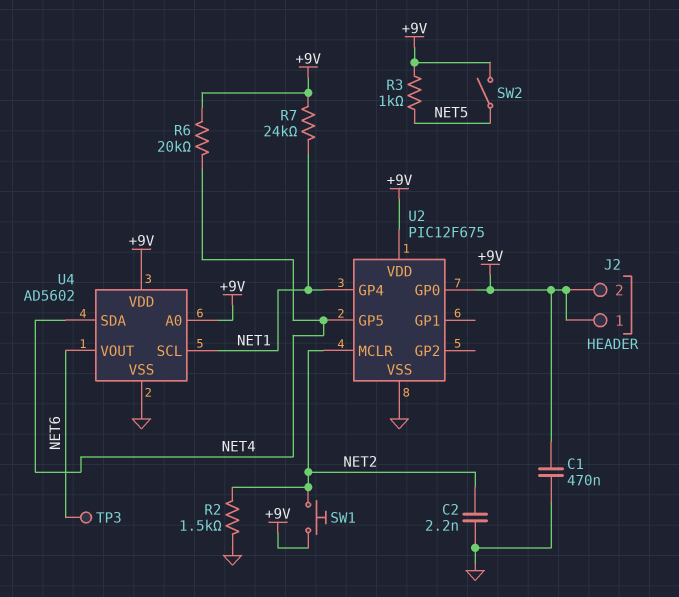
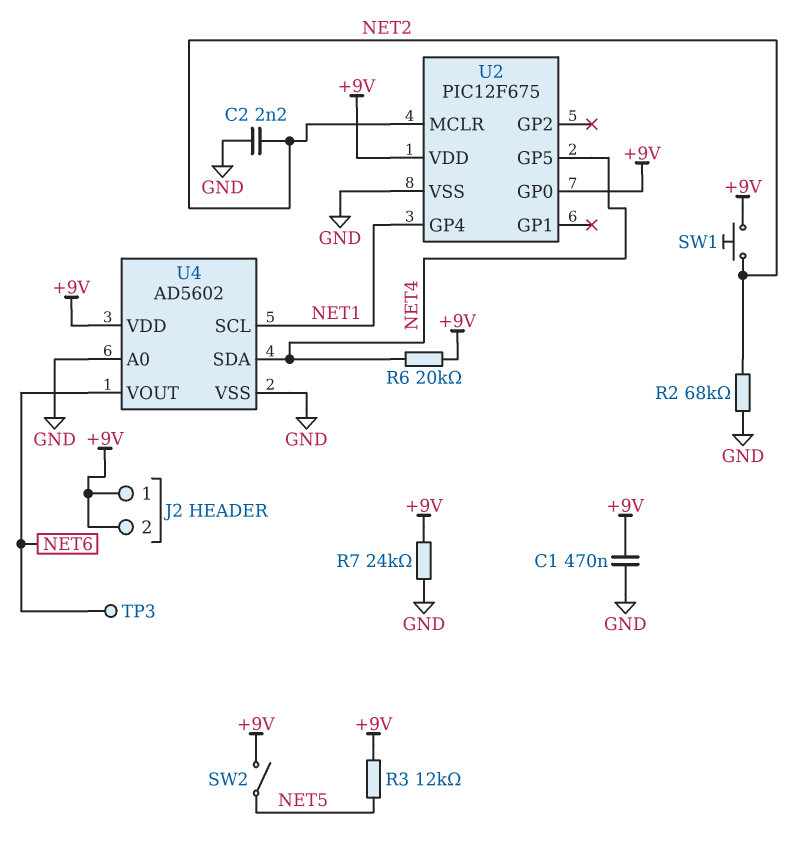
R2: 1.5k (GND, NET2) -> 68k (GND, NET2)
R3: 1k (+9V, NET5) -> 12k (+9V, NET5)
R7: 24k (+9V, NET1) -> 24k (+9V, GND)
U4 pin A0: +9V -> GND

